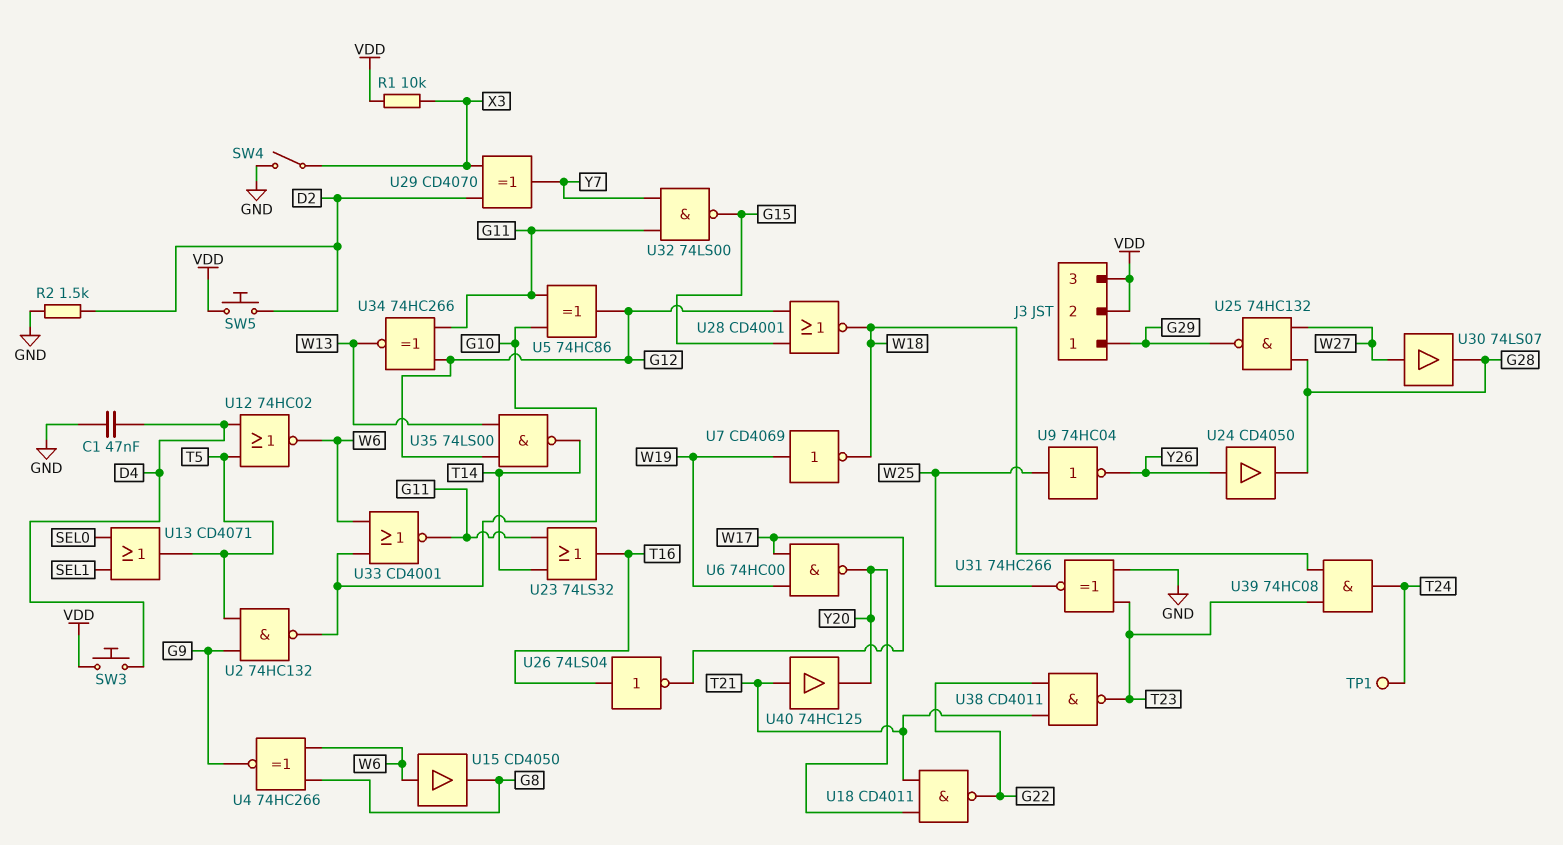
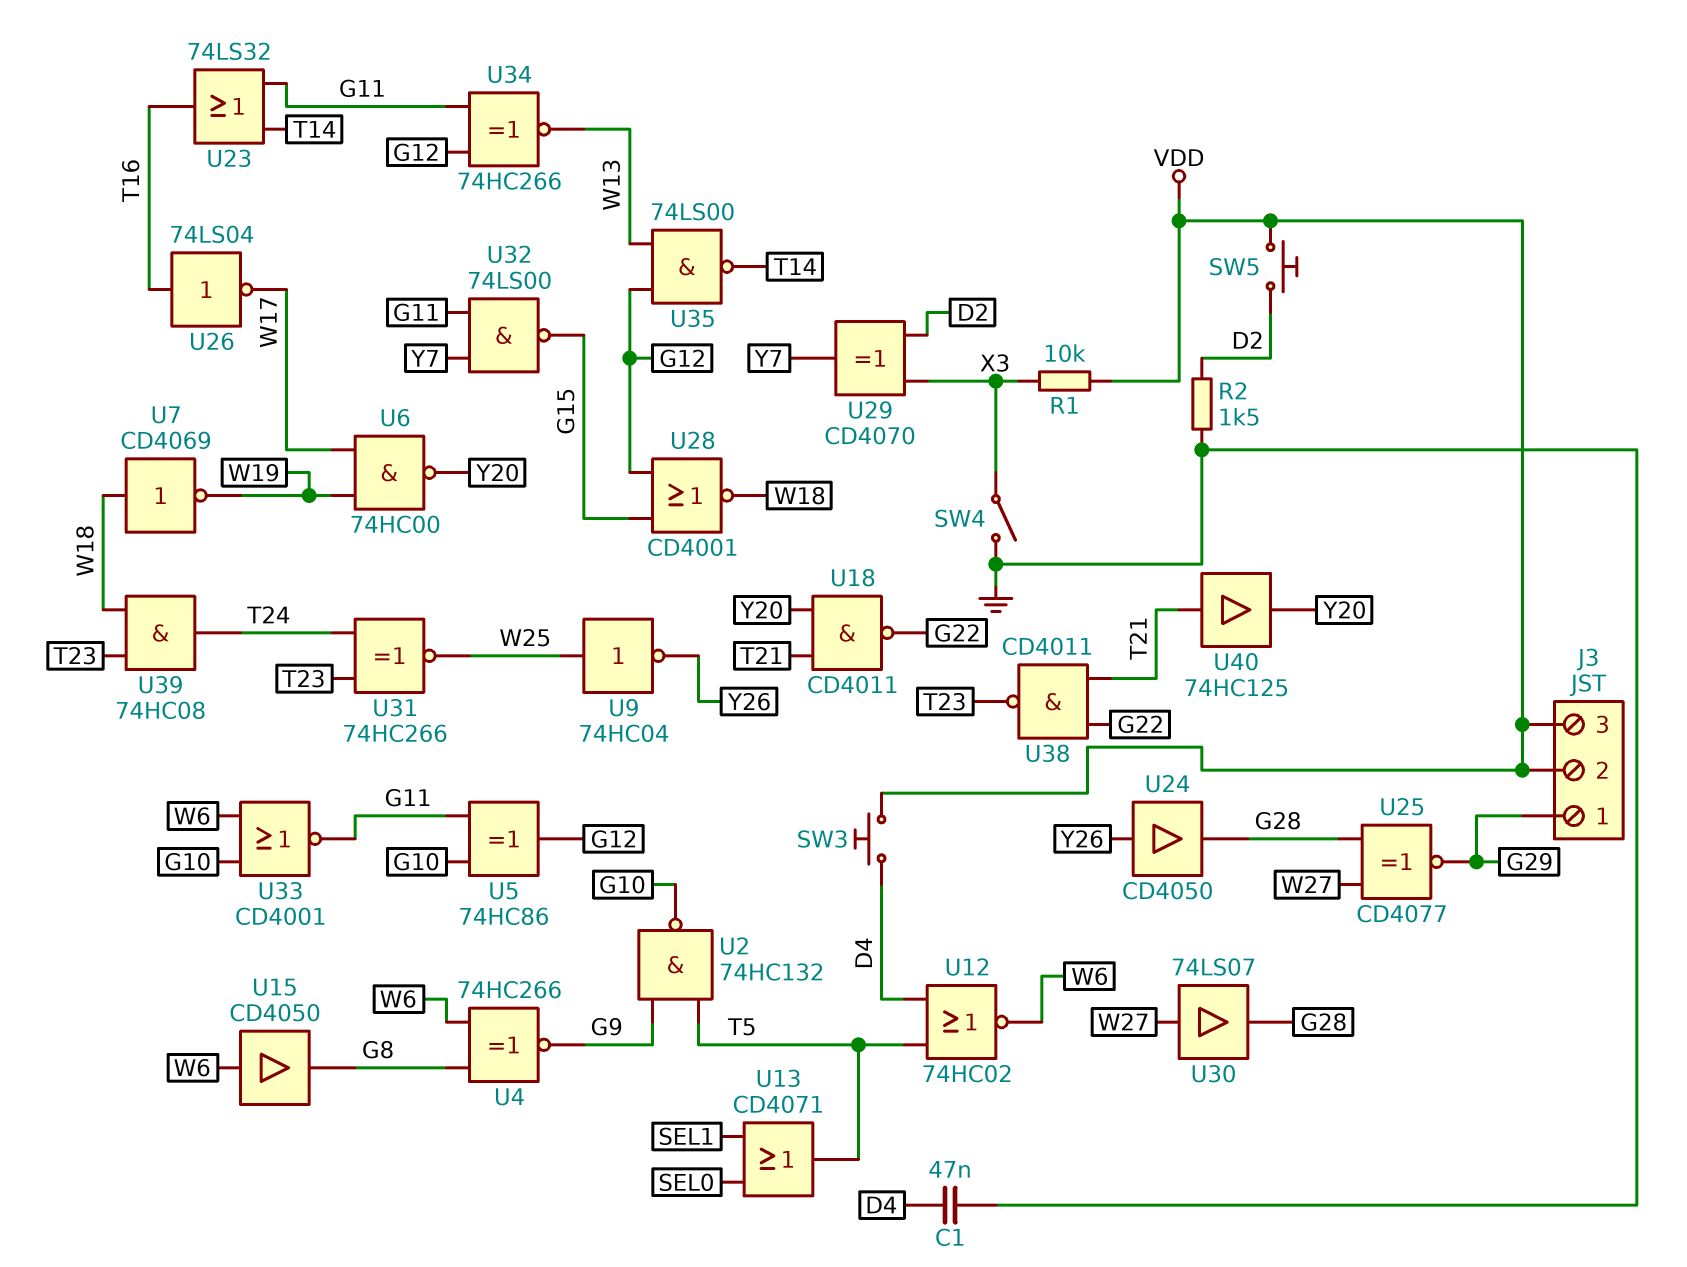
TP1: test point (T24) -> none
U7: NOT CD4069 (in W19, out W18) -> NOT CD4069 (in W18, out W19)
U25: NAND 74HC132 (in G28, in W27, out G29) -> XNOR CD4077 (in G28, in W27, out G29)
U31: XNOR 74HC266 (in GND, in T23, out W25) -> XNOR 74HC266 (in T23, in T24, out W25)

